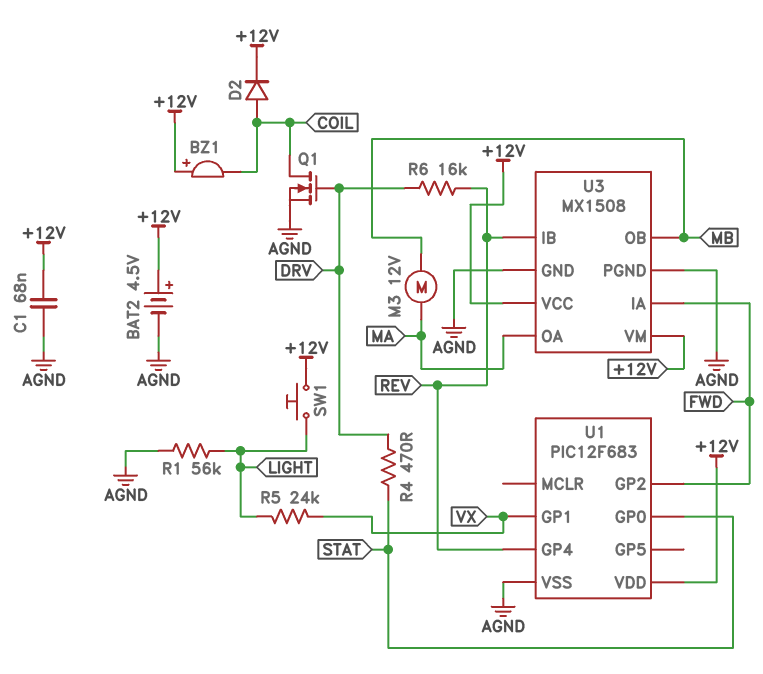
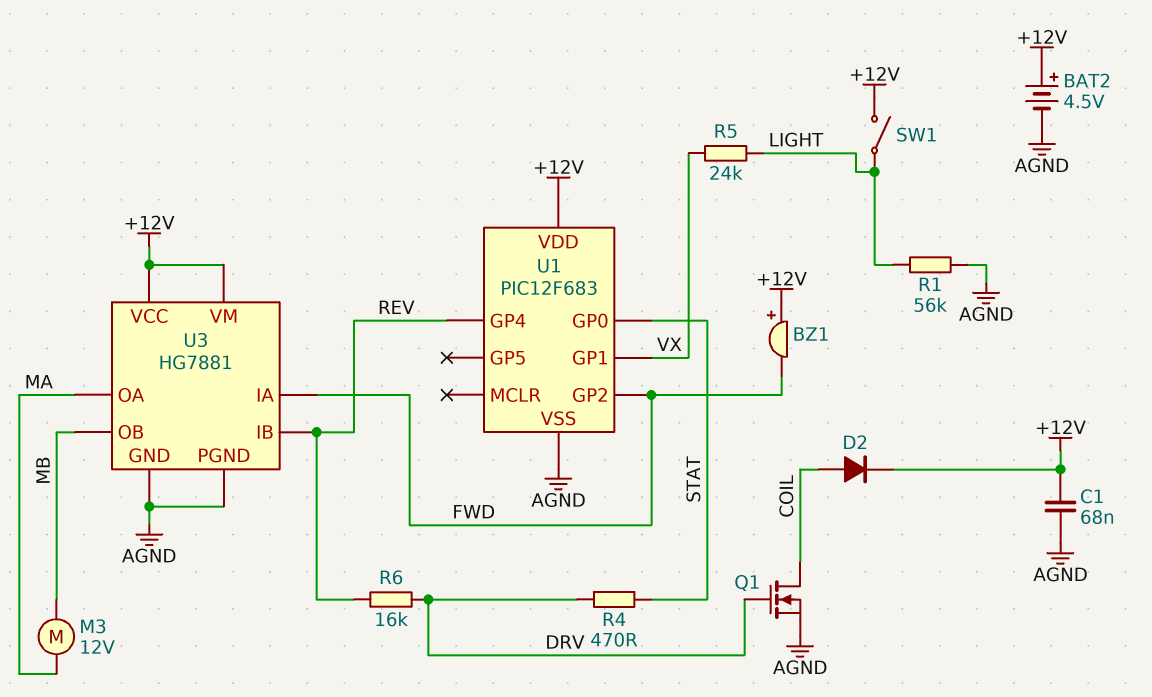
BZ1: buzzer (plus +12V, minus COIL) -> buzzer (plus +12V, minus FWD)
SW1: button (+12V, LIGHT) -> switch (+12V, LIGHT)
U3: MX1508 -> HG7881

